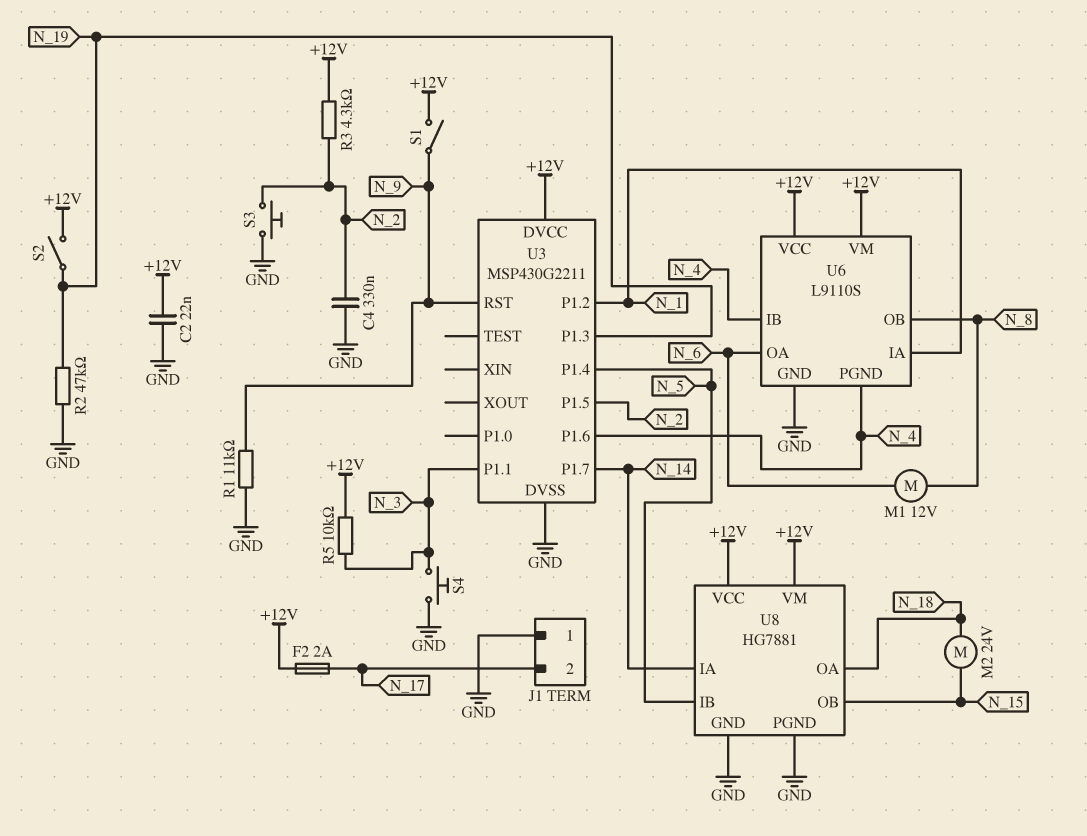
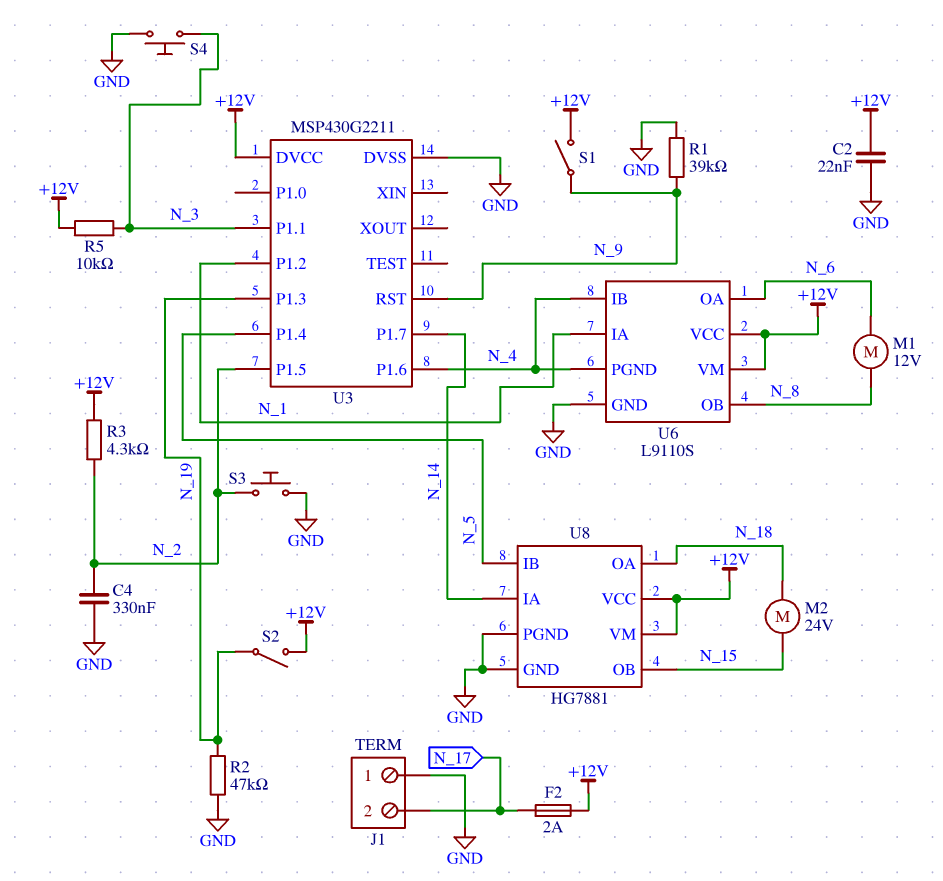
R1: 11k (GND, N_9) -> 39k (GND, N_9)

